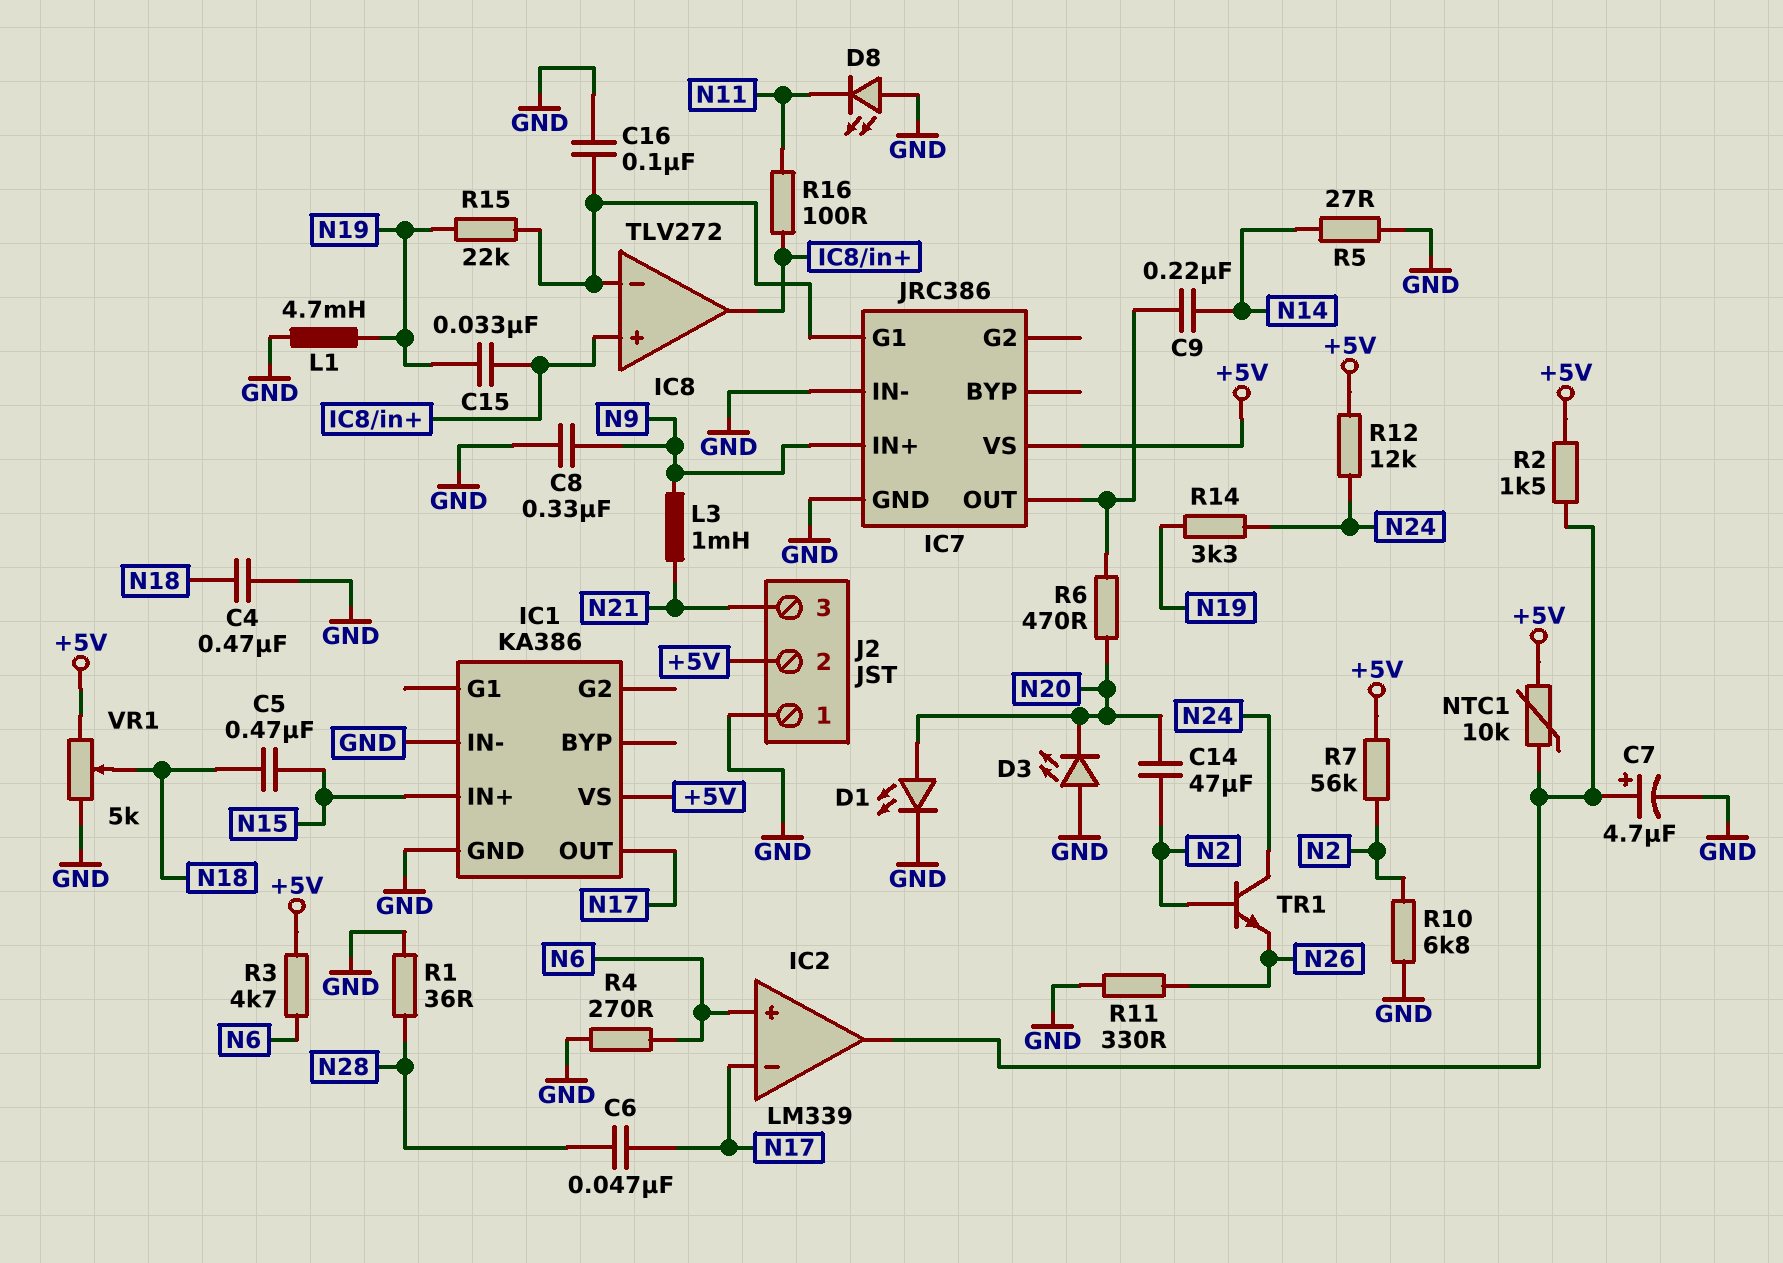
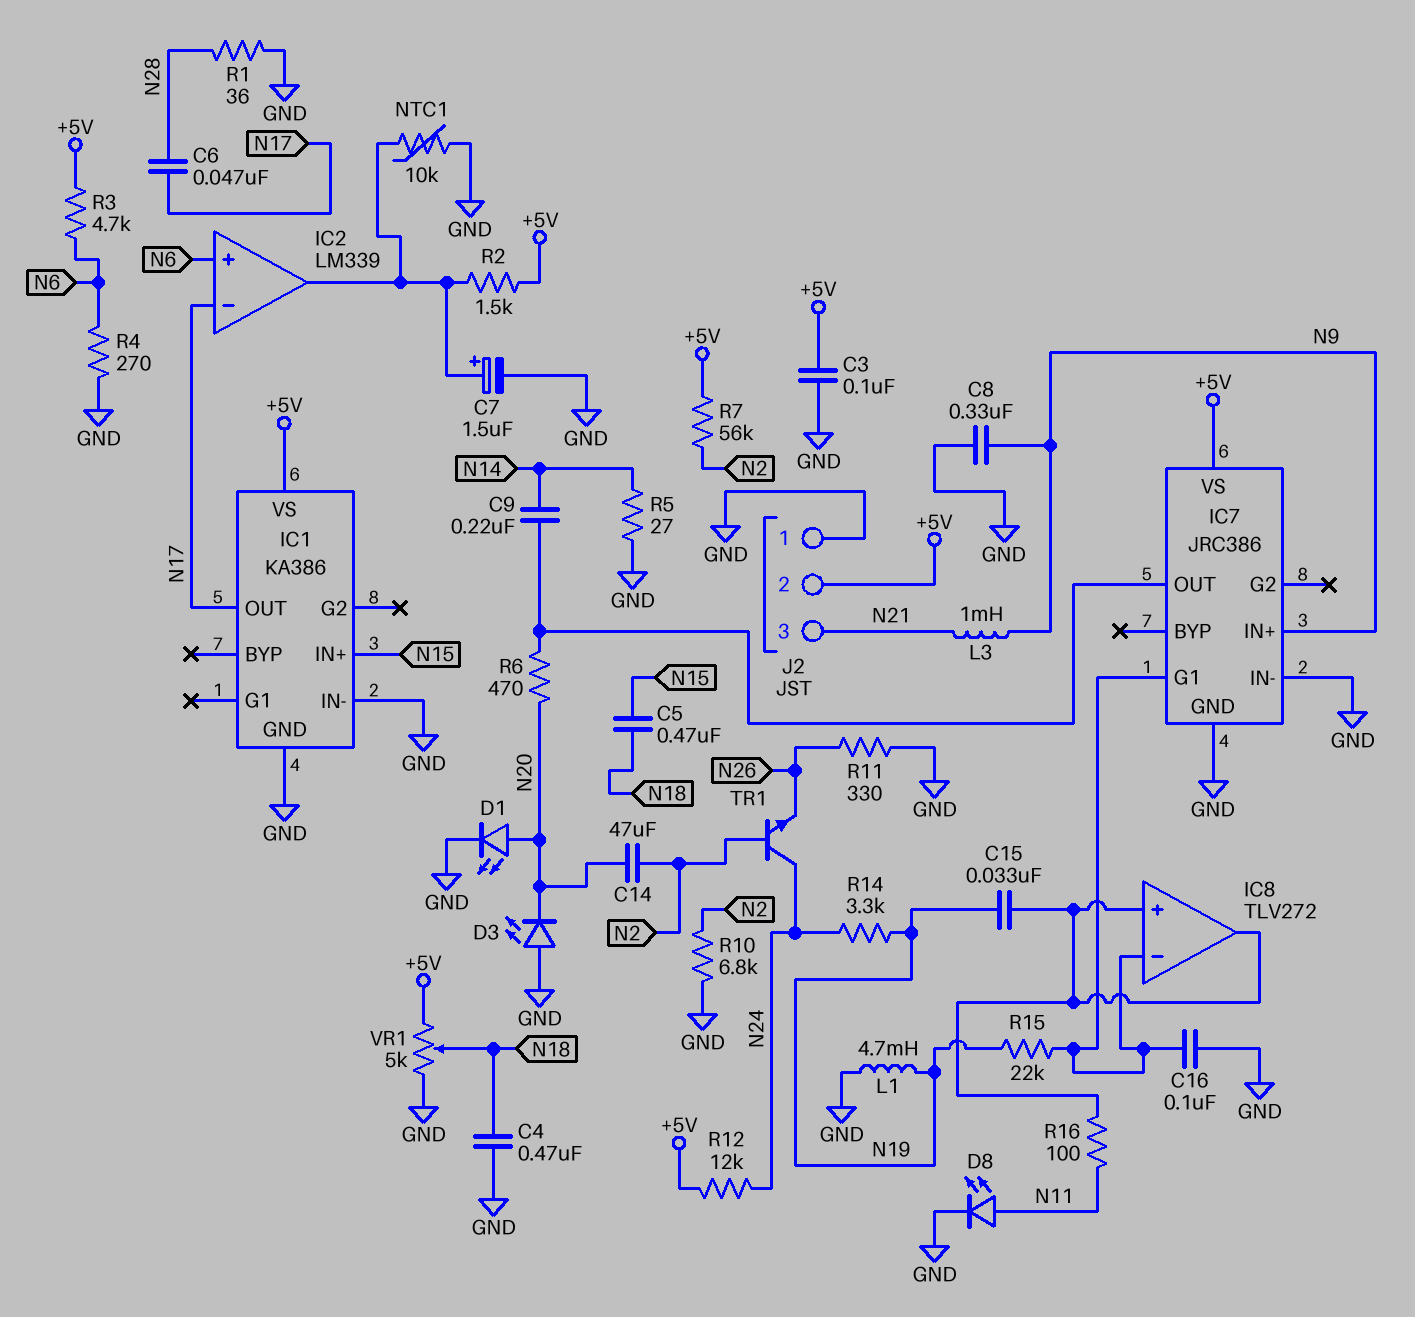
C3: none -> 100nF (+5V, GND)
C7: 4.7uF (plus IC2/out, minus GND) -> 1.5uF (plus IC2/out, minus GND)
D8: LED (A GND, K N11) -> LED (A N11, K GND)
NTC1: 10k (+5V, IC2/out) -> 10k (GND, IC2/out)

